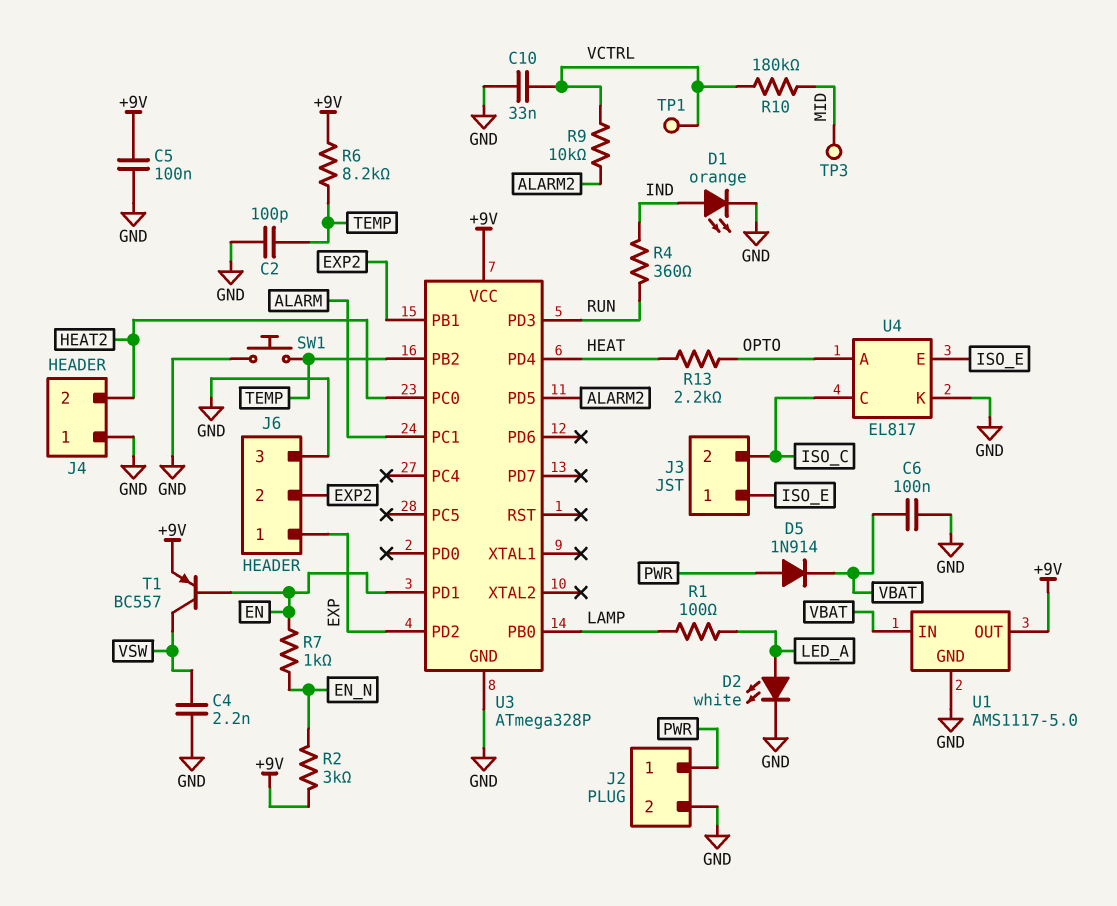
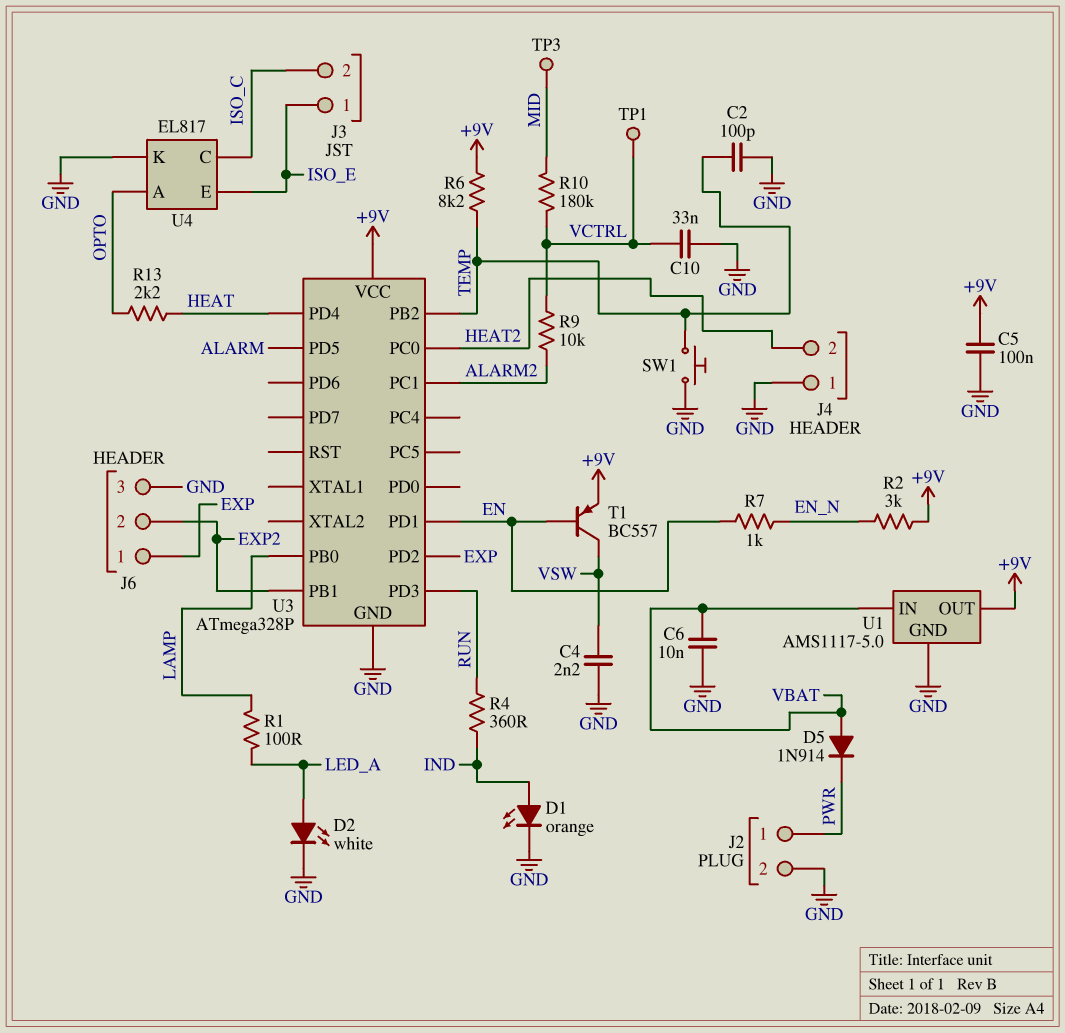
C6: 100nF (GND, VBAT) -> 10nF (GND, VBAT)
D5: diode 1N914 (A PWR, K VBAT) -> diode 1N914 (A VBAT, K PWR)
U3 pin PC1: ALARM -> ALARM2
U3 pin PD5: ALARM2 -> ALARM

